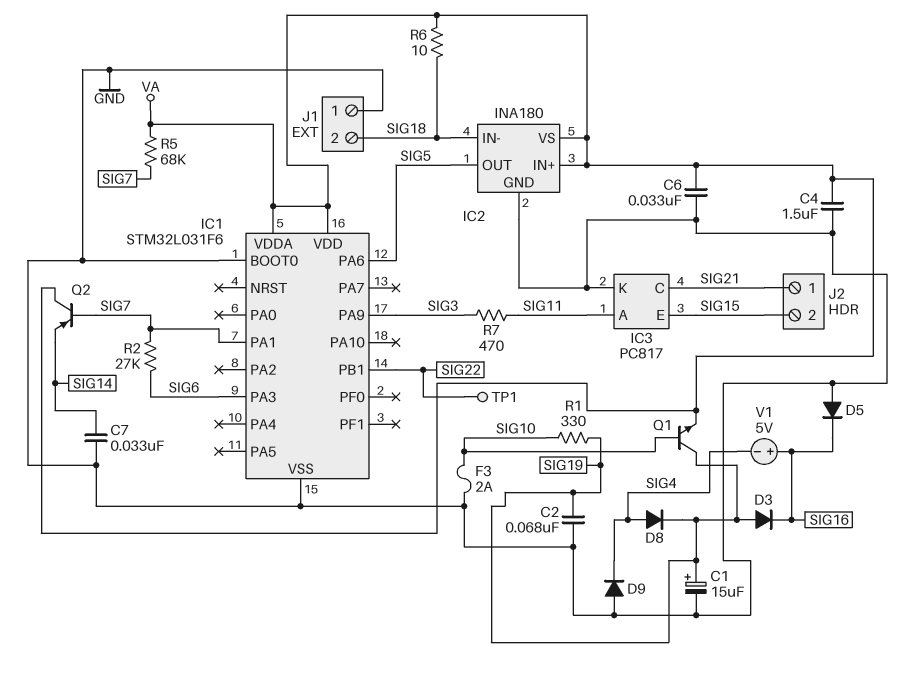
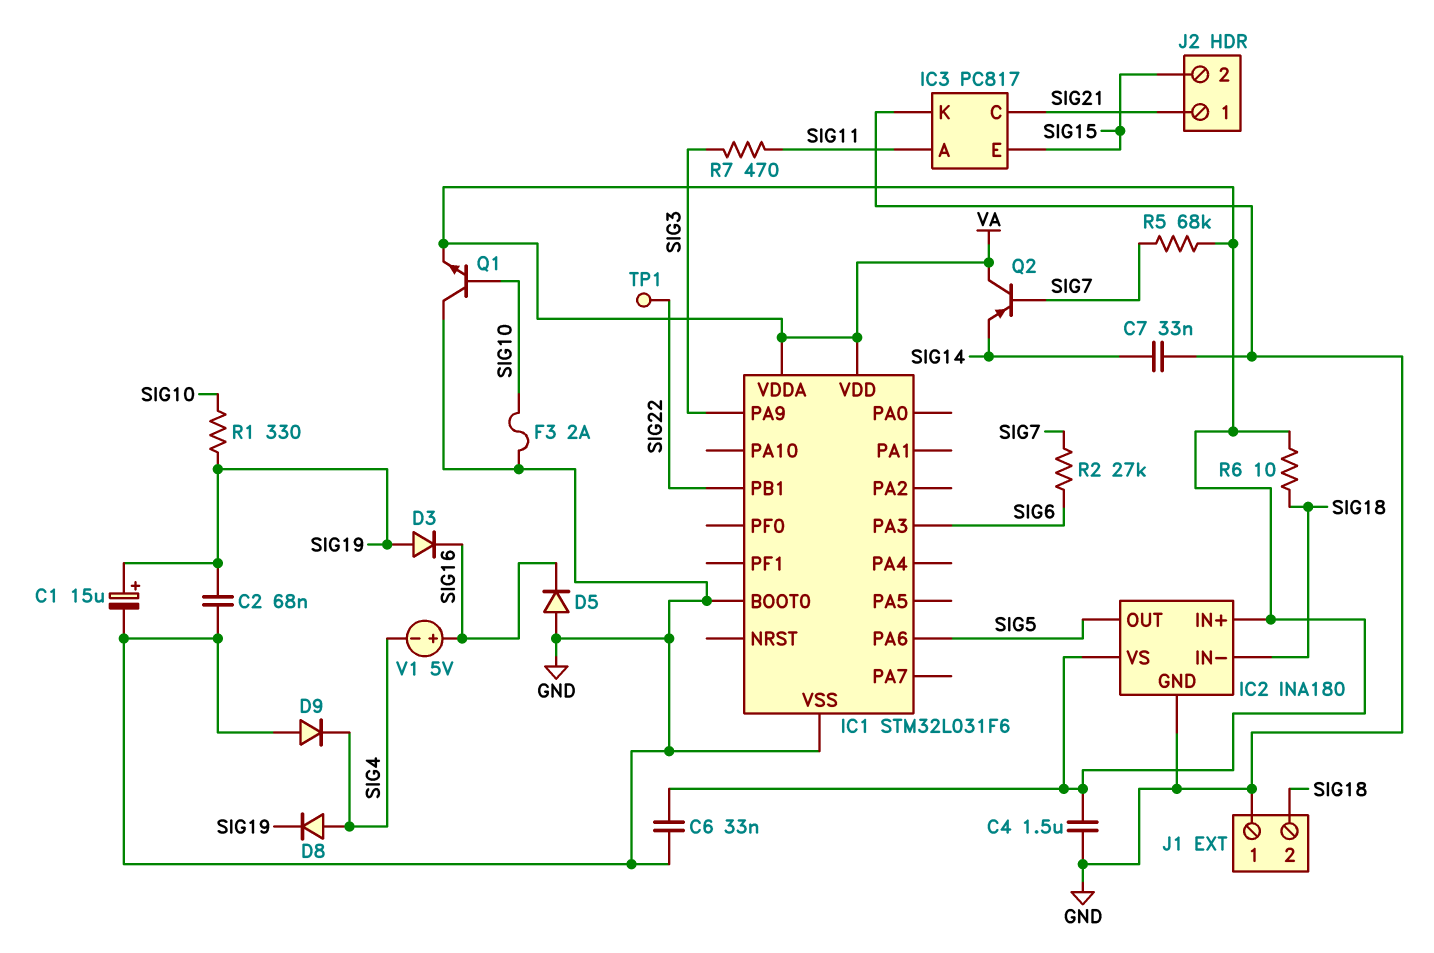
IC1 pin PA1: SIG7 -> none
Q1: NPN (B SIG10, C SIG19, E VA) -> NPN (B SIG10, C GND, E VA)

